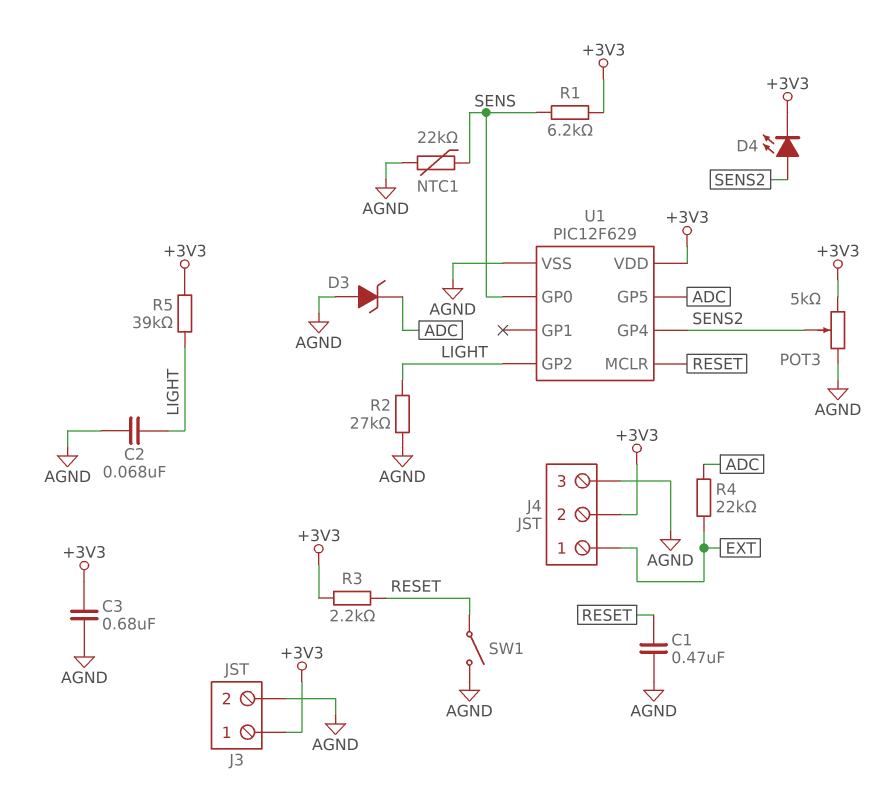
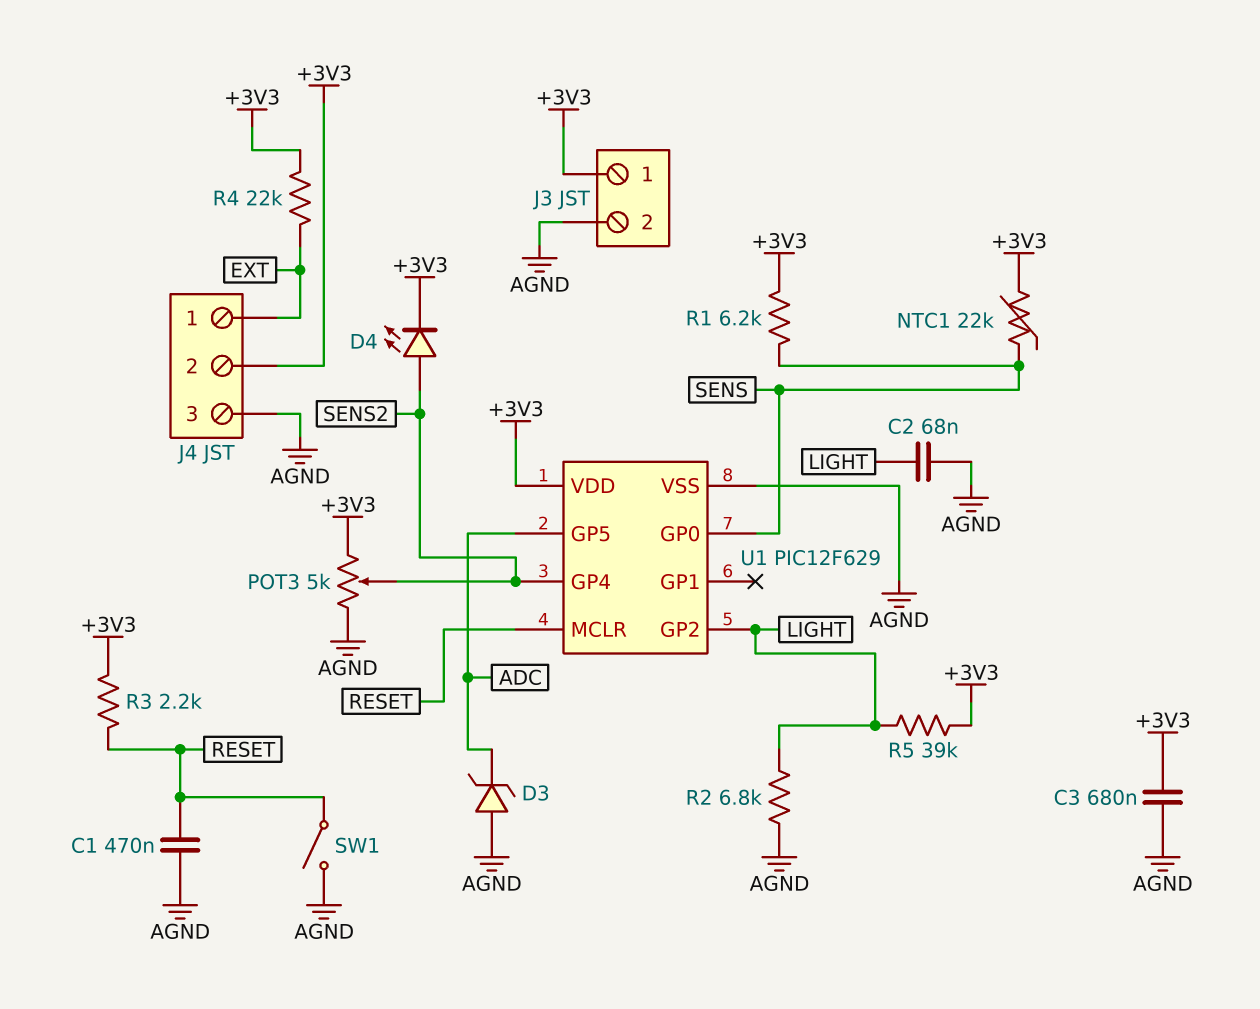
NTC1: 22k (AGND, SENS) -> 22k (+3V3, SENS)
R2: 27k (AGND, LIGHT) -> 6.8k (AGND, LIGHT)
R4: 22k (ADC, EXT) -> 22k (+3V3, EXT)

